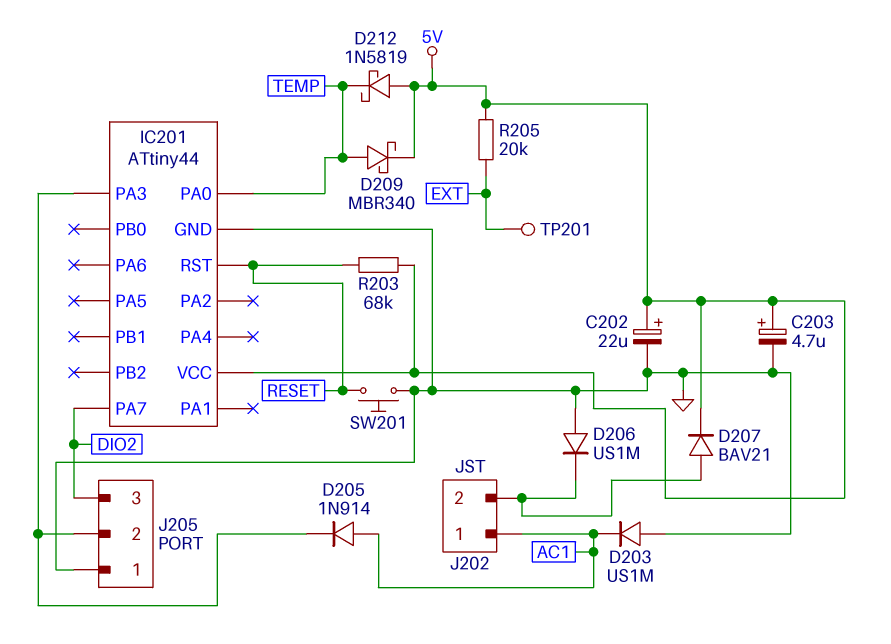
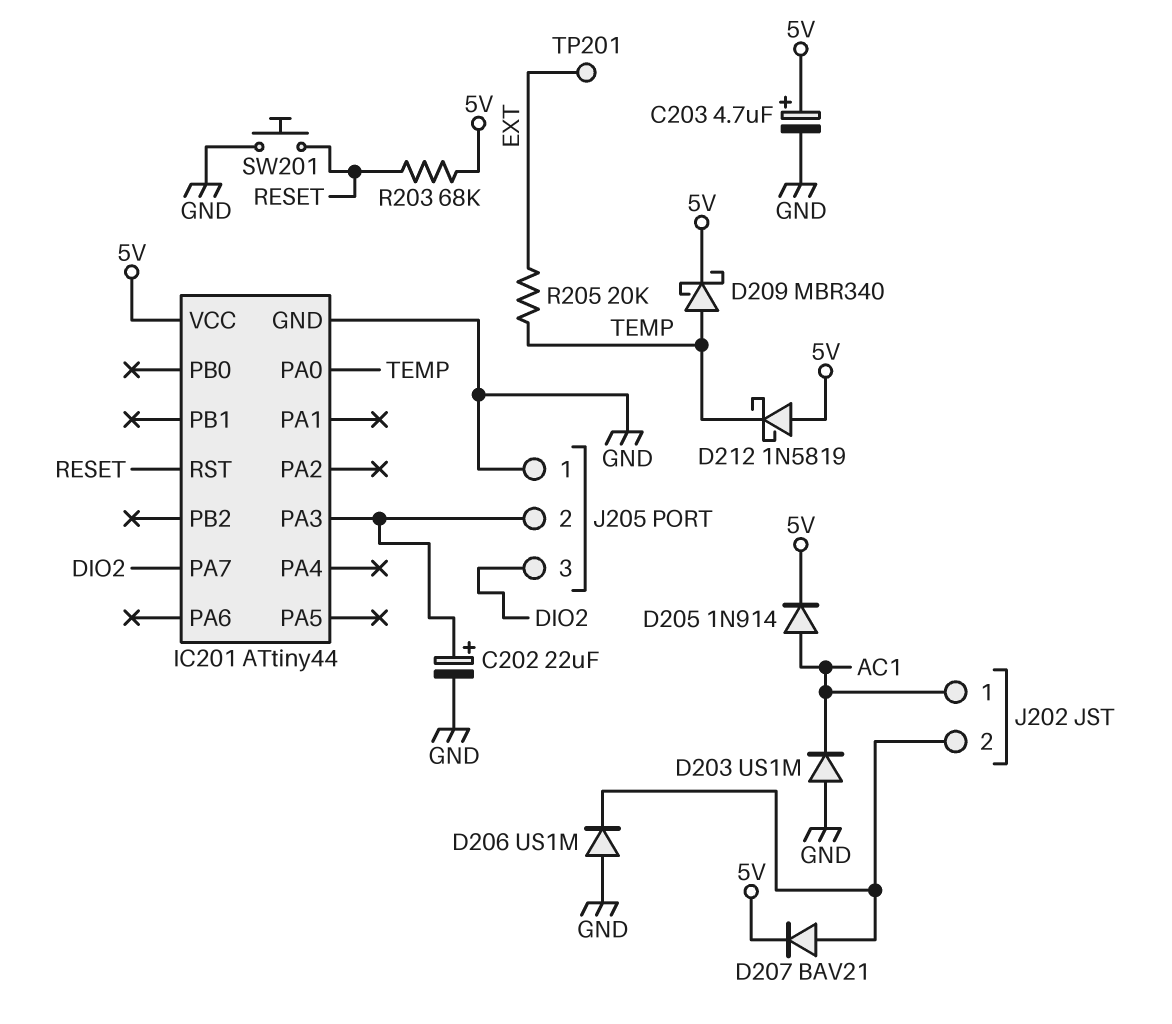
C202: 22uF (plus 5V, minus GND) -> 22uF (plus IC201/PA3, minus GND)
D205: diode 1N914 (A AC1, K IC201/PA3) -> diode 1N914 (A AC1, K 5V)
R205: 20k (5V, EXT) -> 20k (EXT, TEMP)

